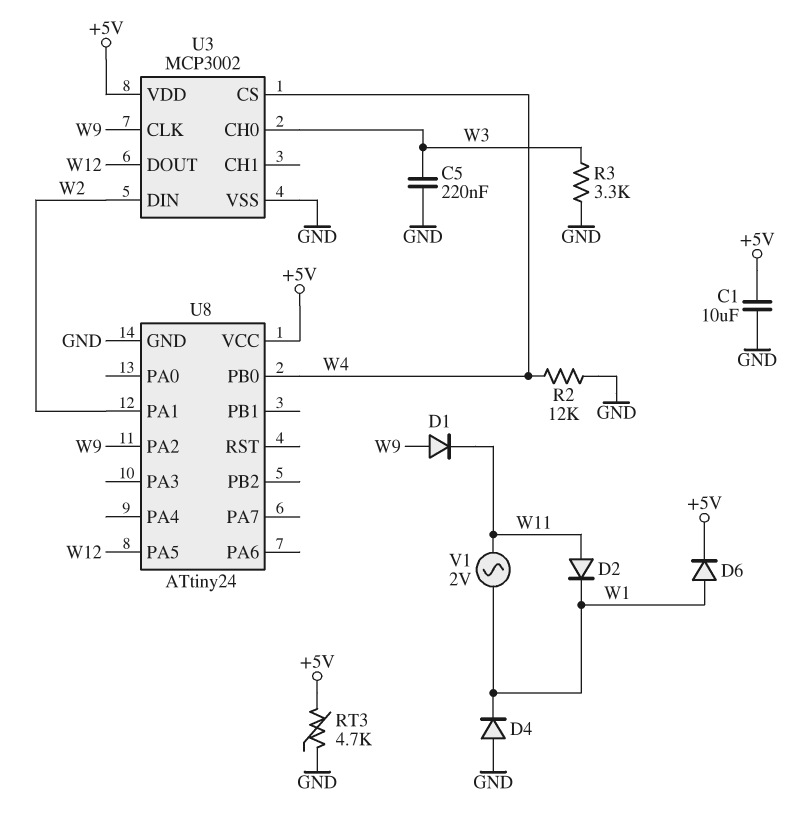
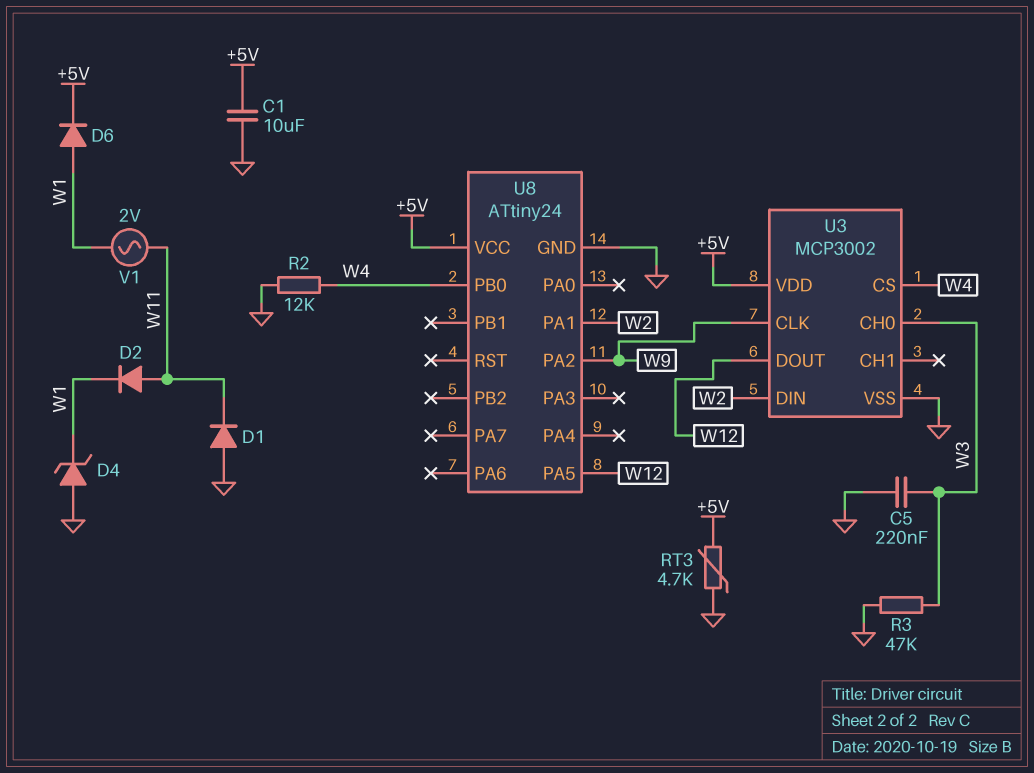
D1: diode (A W9, K W11) -> diode (A GND, K W11)
D4: diode (A GND, K W1) -> zener (A GND, K W1)
R3: 3.3k (GND, W3) -> 47k (GND, W3)

